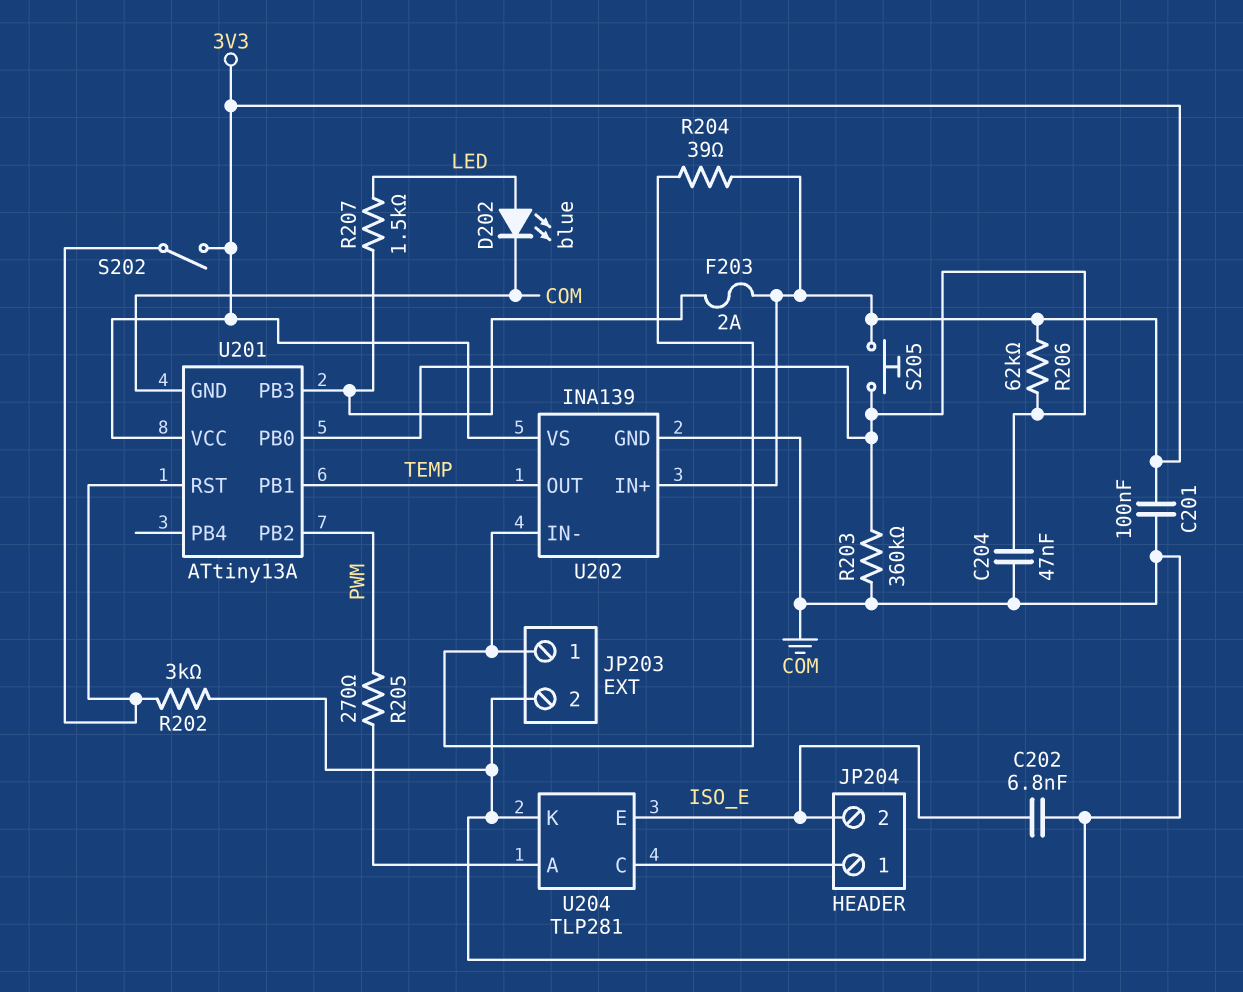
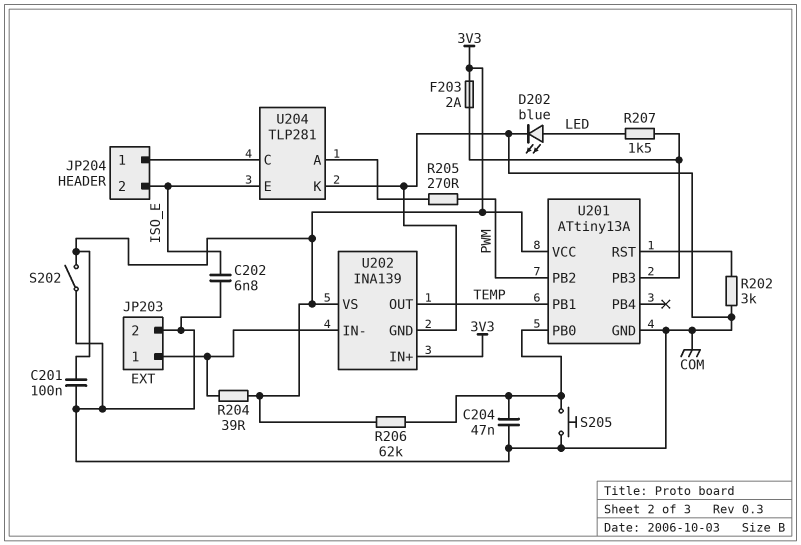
R203: 360k (COM, U201/PB0) -> none
S202: switch (3V3, U201/RST) -> switch (3V3, COM)
S205: button (3V3, U201/PB0) -> button (COM, U201/PB0)

